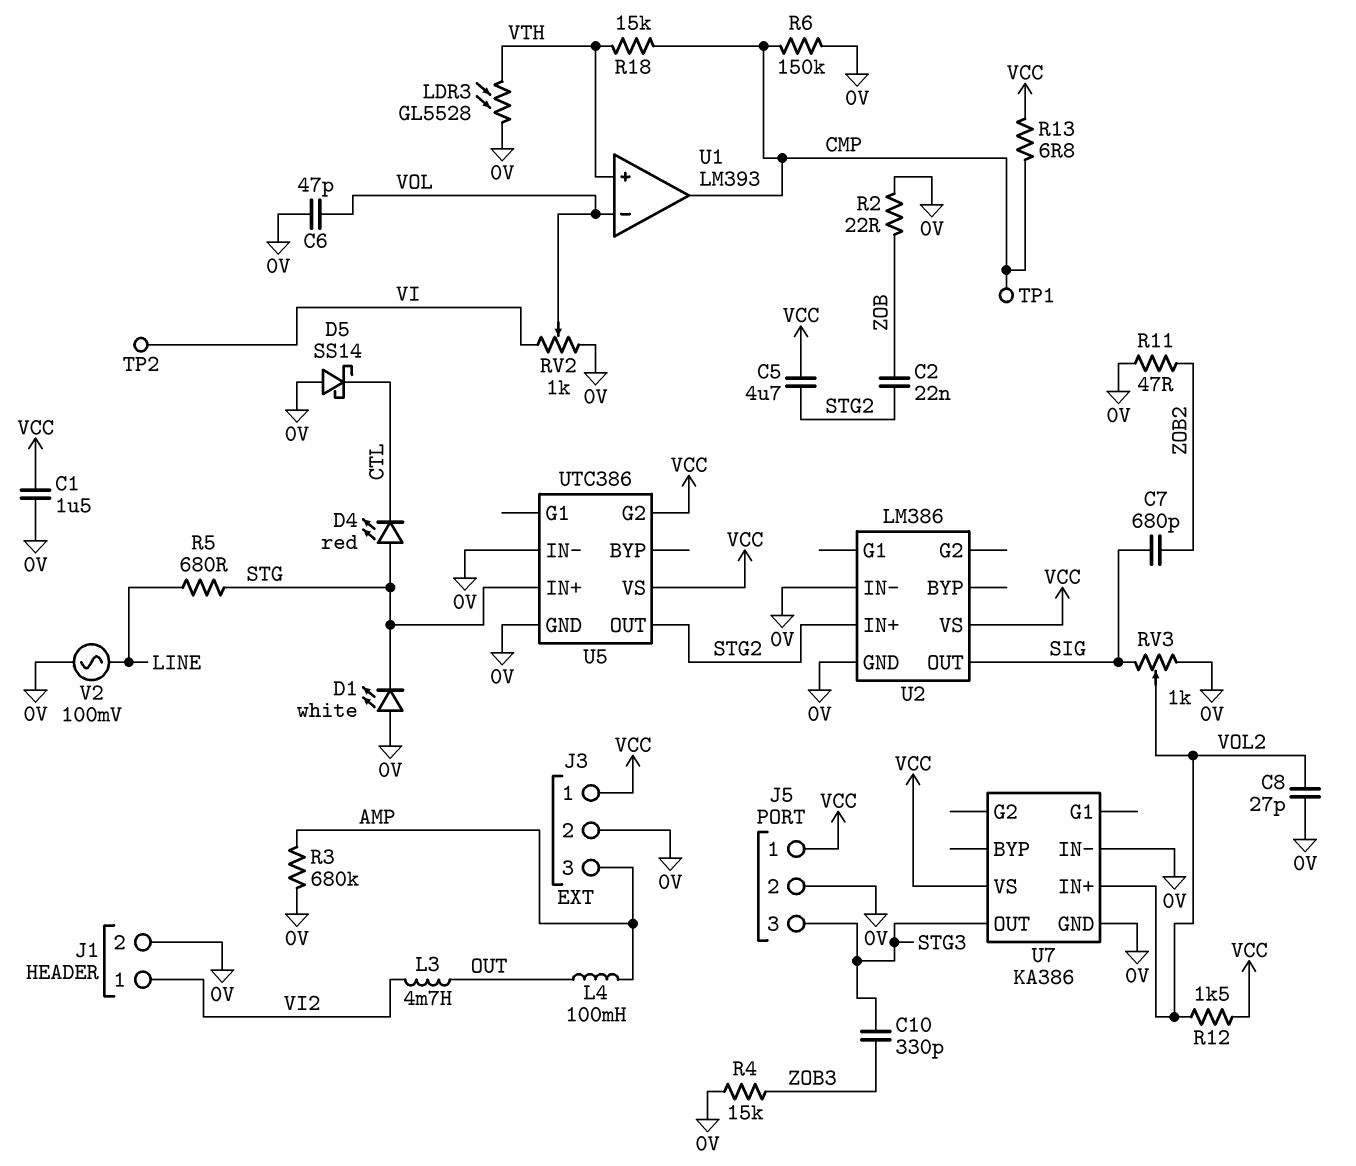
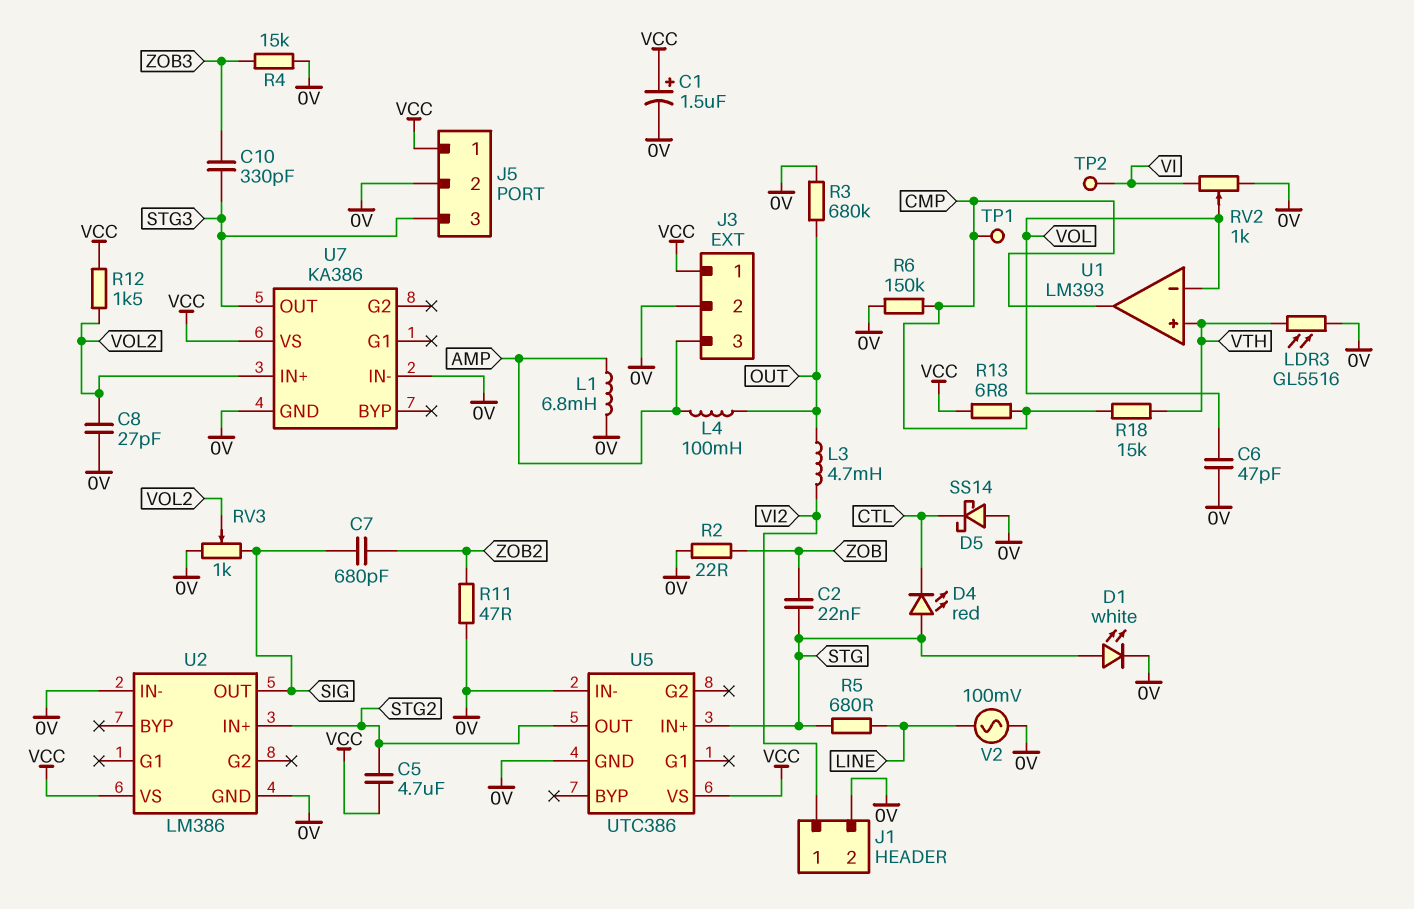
C1: 1.5uF (0V, VCC) -> 1.5uF (plus VCC, minus 0V)
C2: 22nF (STG2, ZOB) -> 22nF (STG, ZOB)
D1: LED white (A 0V, K STG) -> LED white (A STG, K 0V)
L1: none -> 6.8mH (0V, AMP)
LDR3: GL5528 (0V, VTH) -> GL5516 (0V, VTH)
R3: 680k (0V, AMP) -> 680k (0V, OUT)
U5 pin G2: VCC -> none

